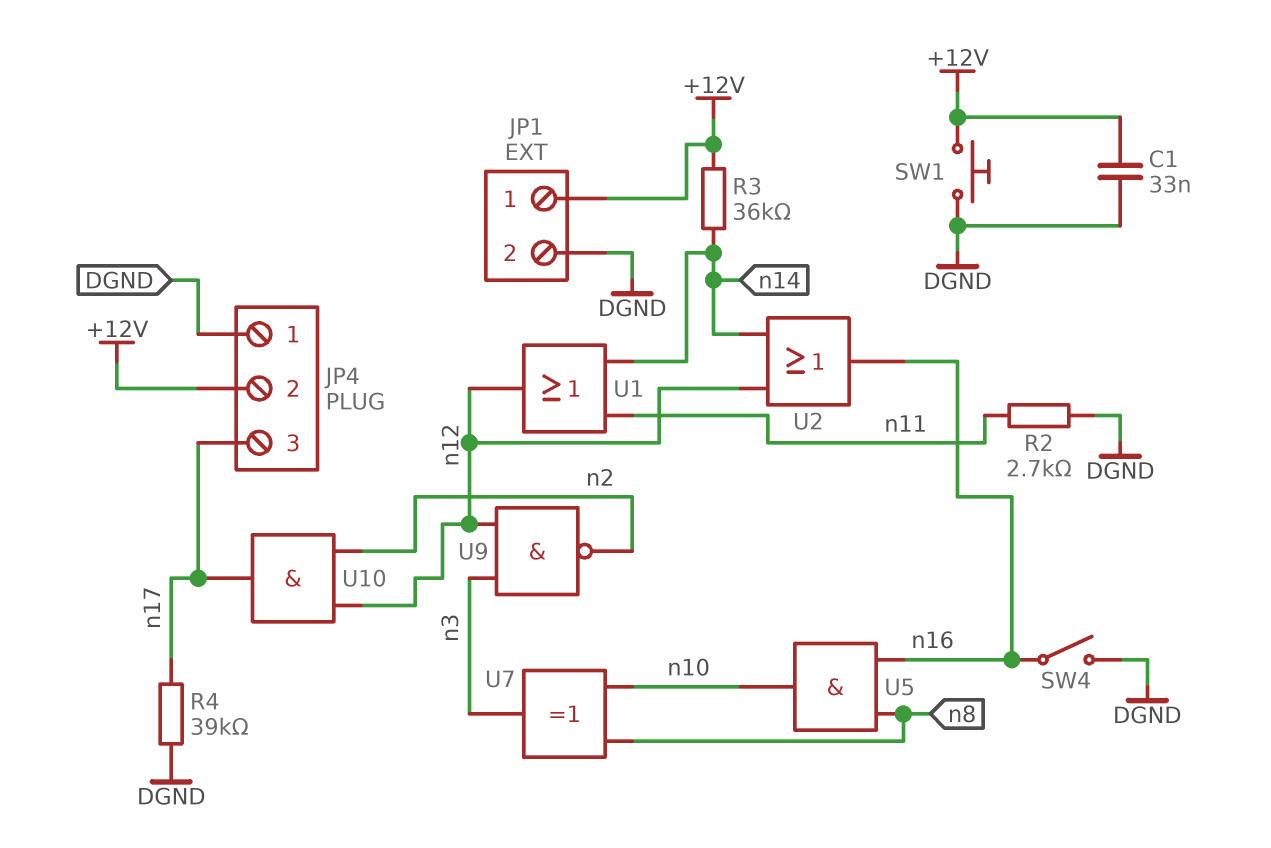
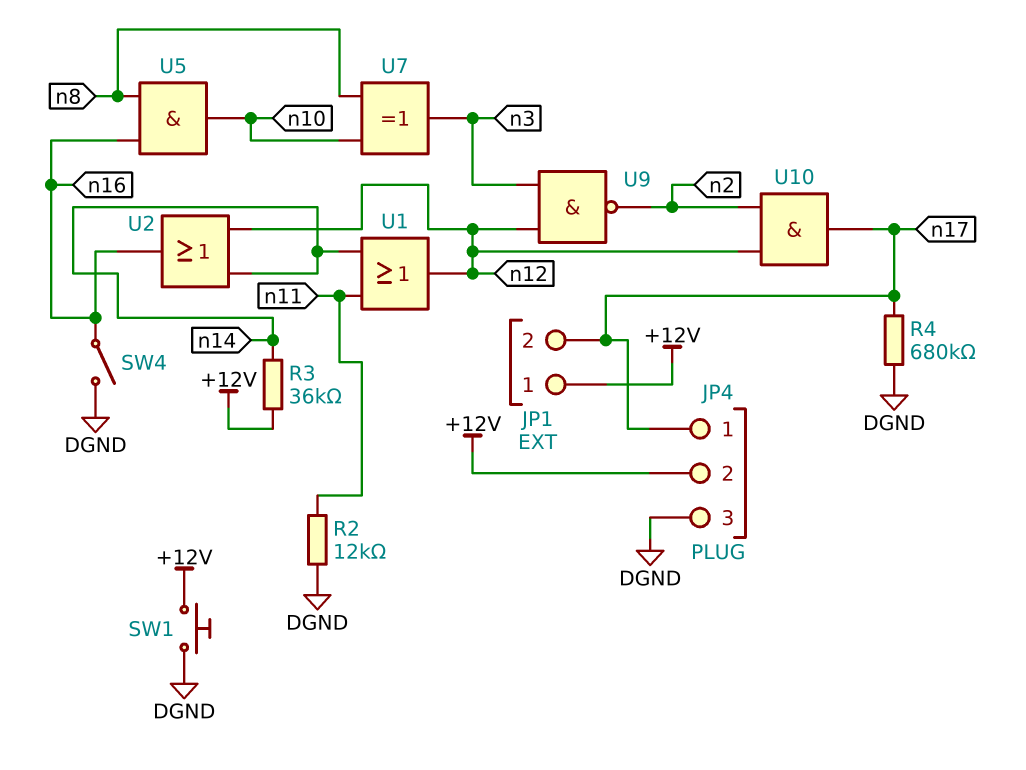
C1: 33nF (+12V, DGND) -> none
JP1 pin 2: DGND -> n17
JP4 pin 1: DGND -> n17
JP4 pin 3: n17 -> DGND
R2: 2.7k (DGND, n11) -> 12k (DGND, n11)
R4: 39k (DGND, n17) -> 680k (DGND, n17)

